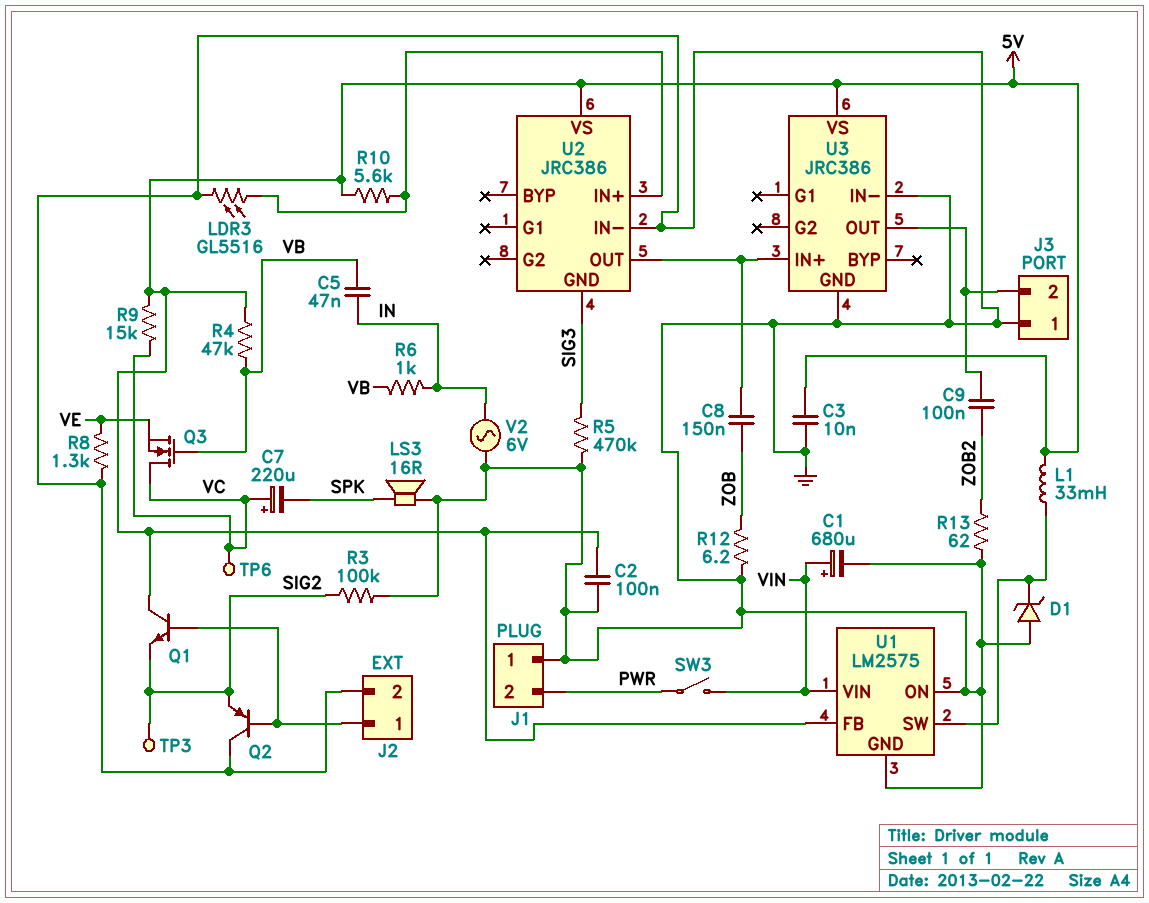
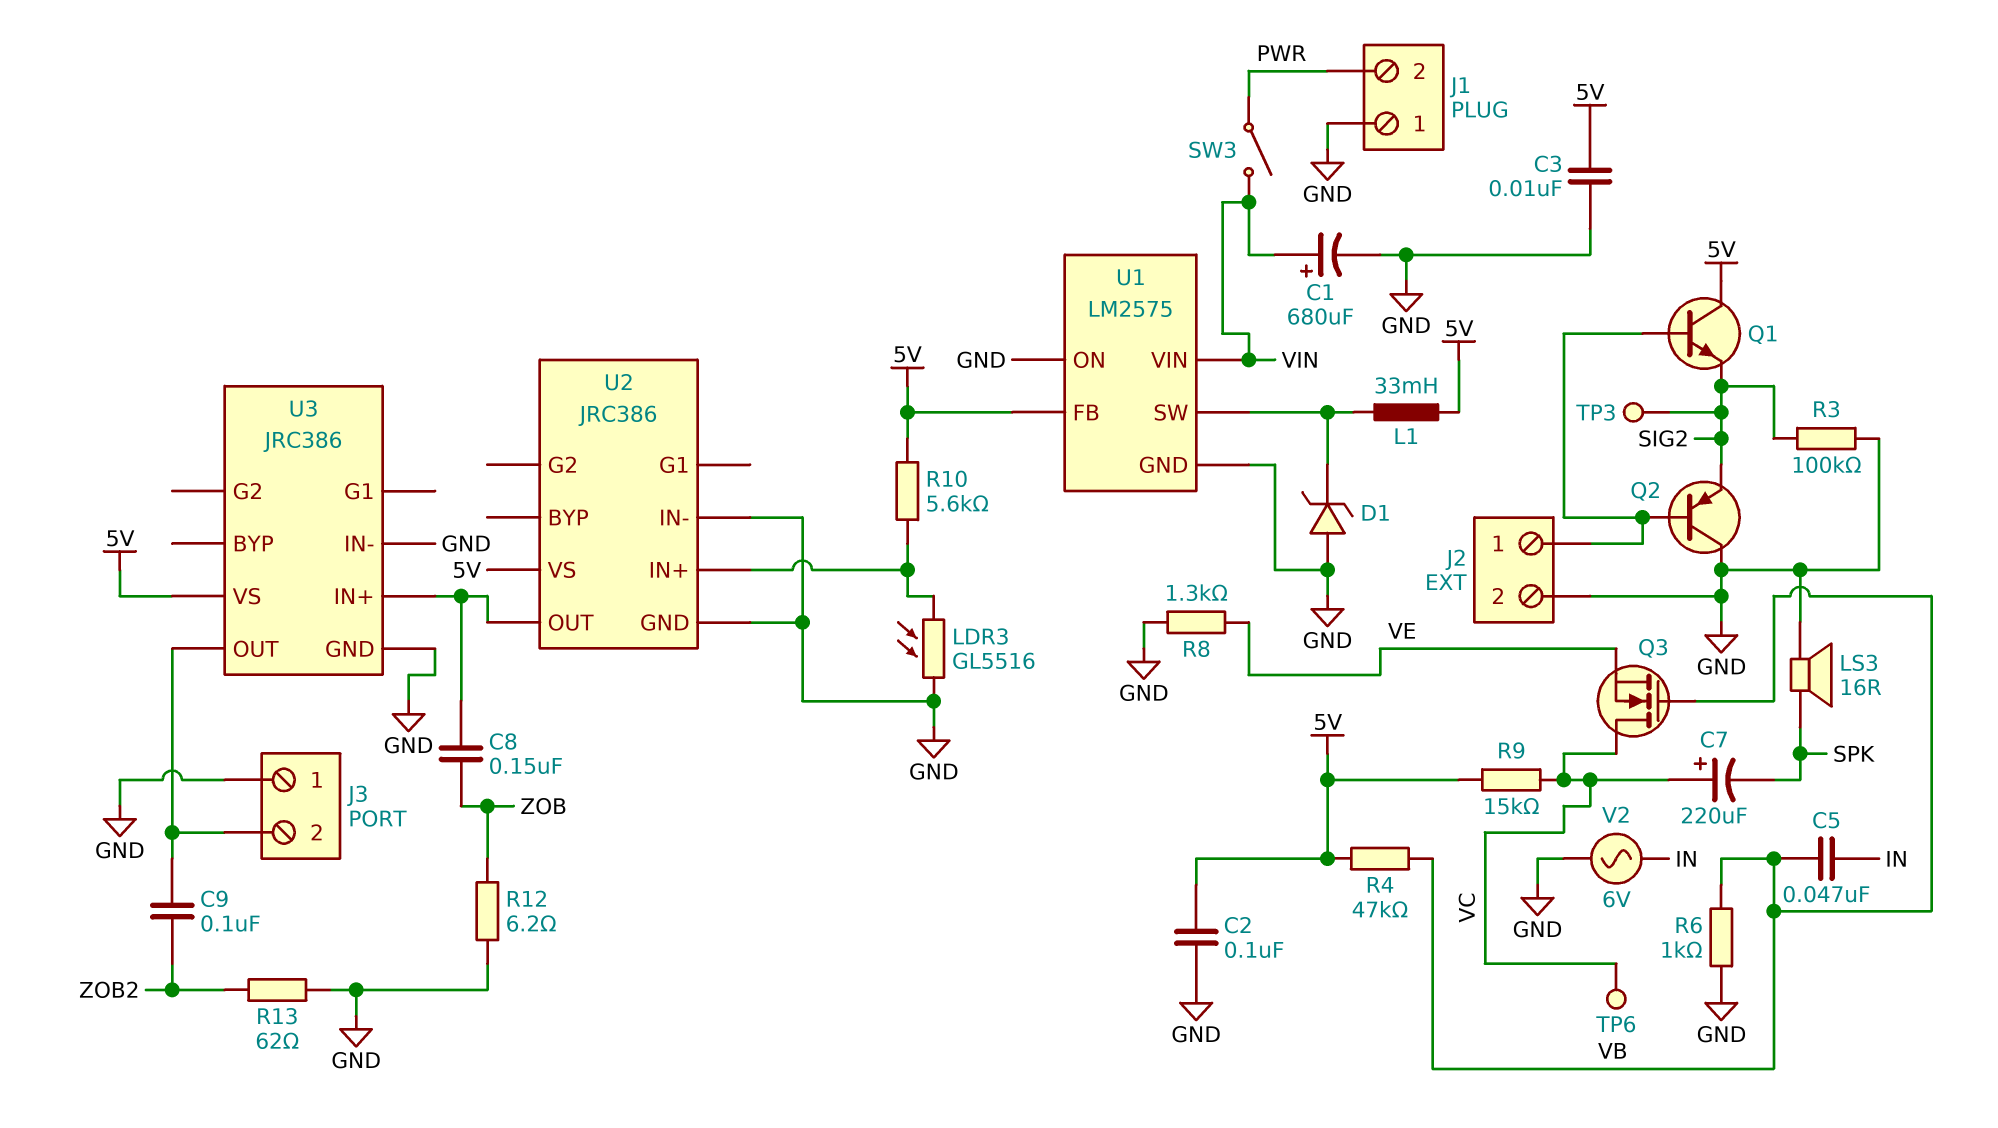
R5: 470k (GND, SIG3) -> none
R6: 1k (IN, VB) -> 1k (GND, VB)
U2 pin GND: SIG3 -> GND

